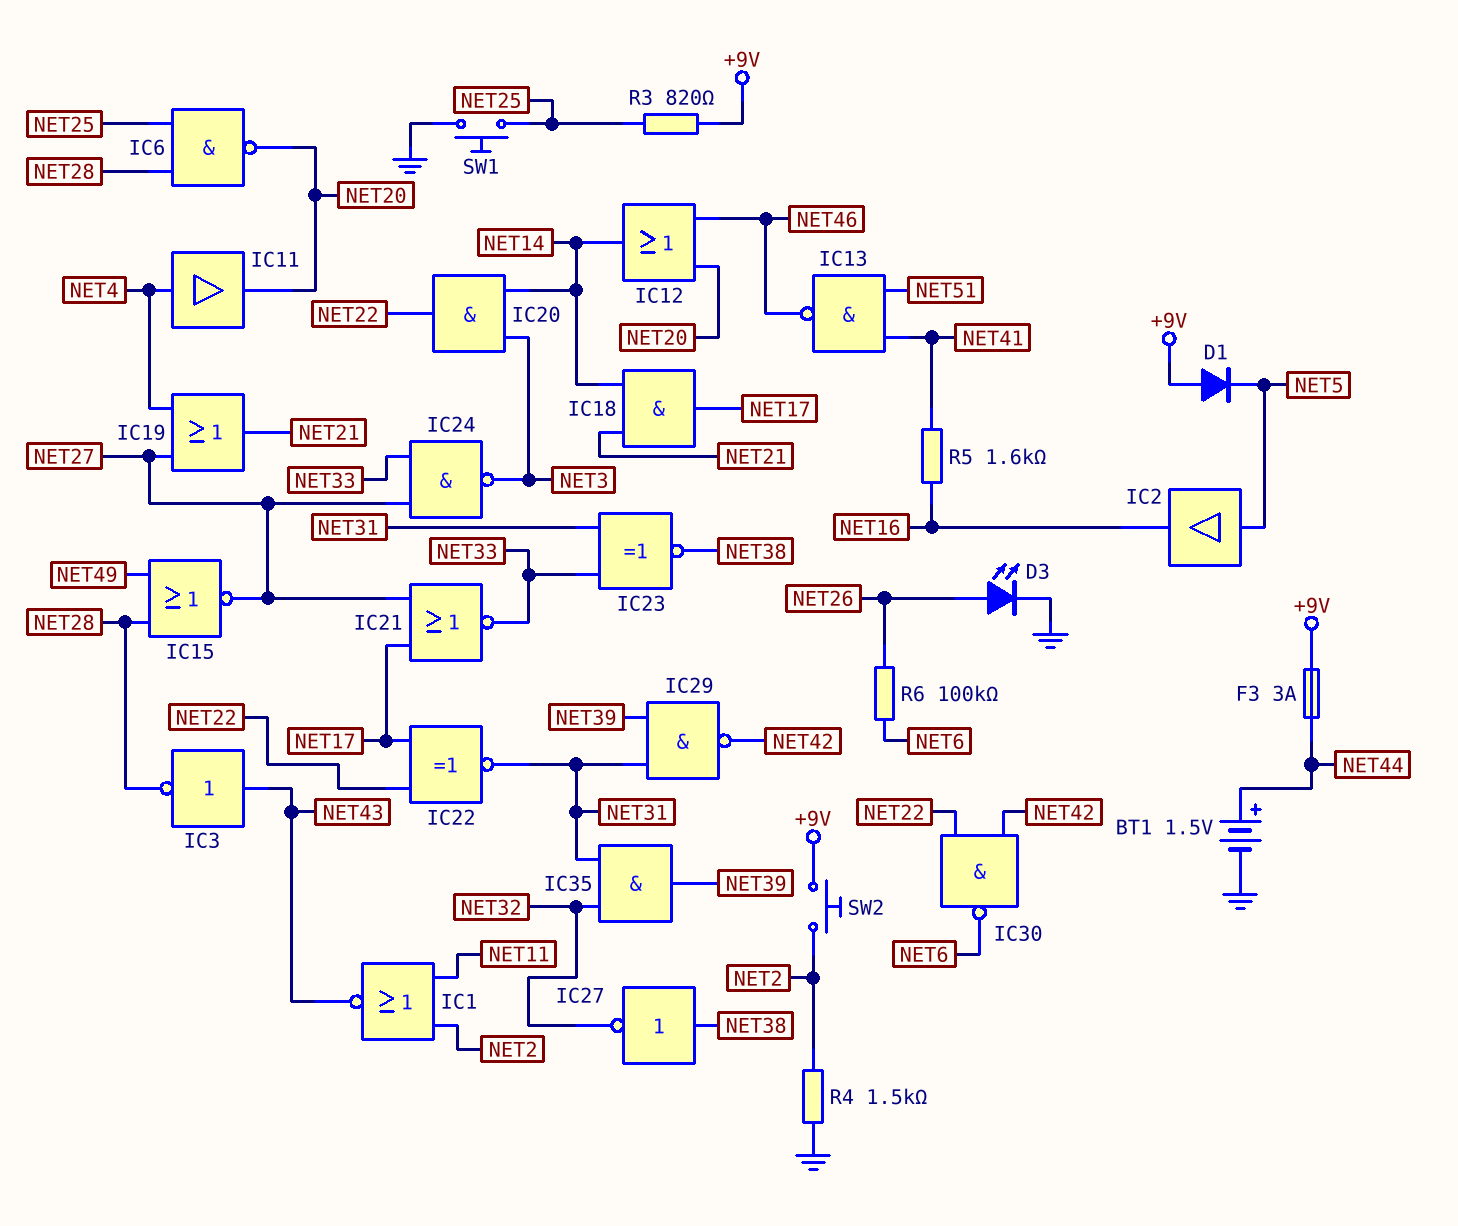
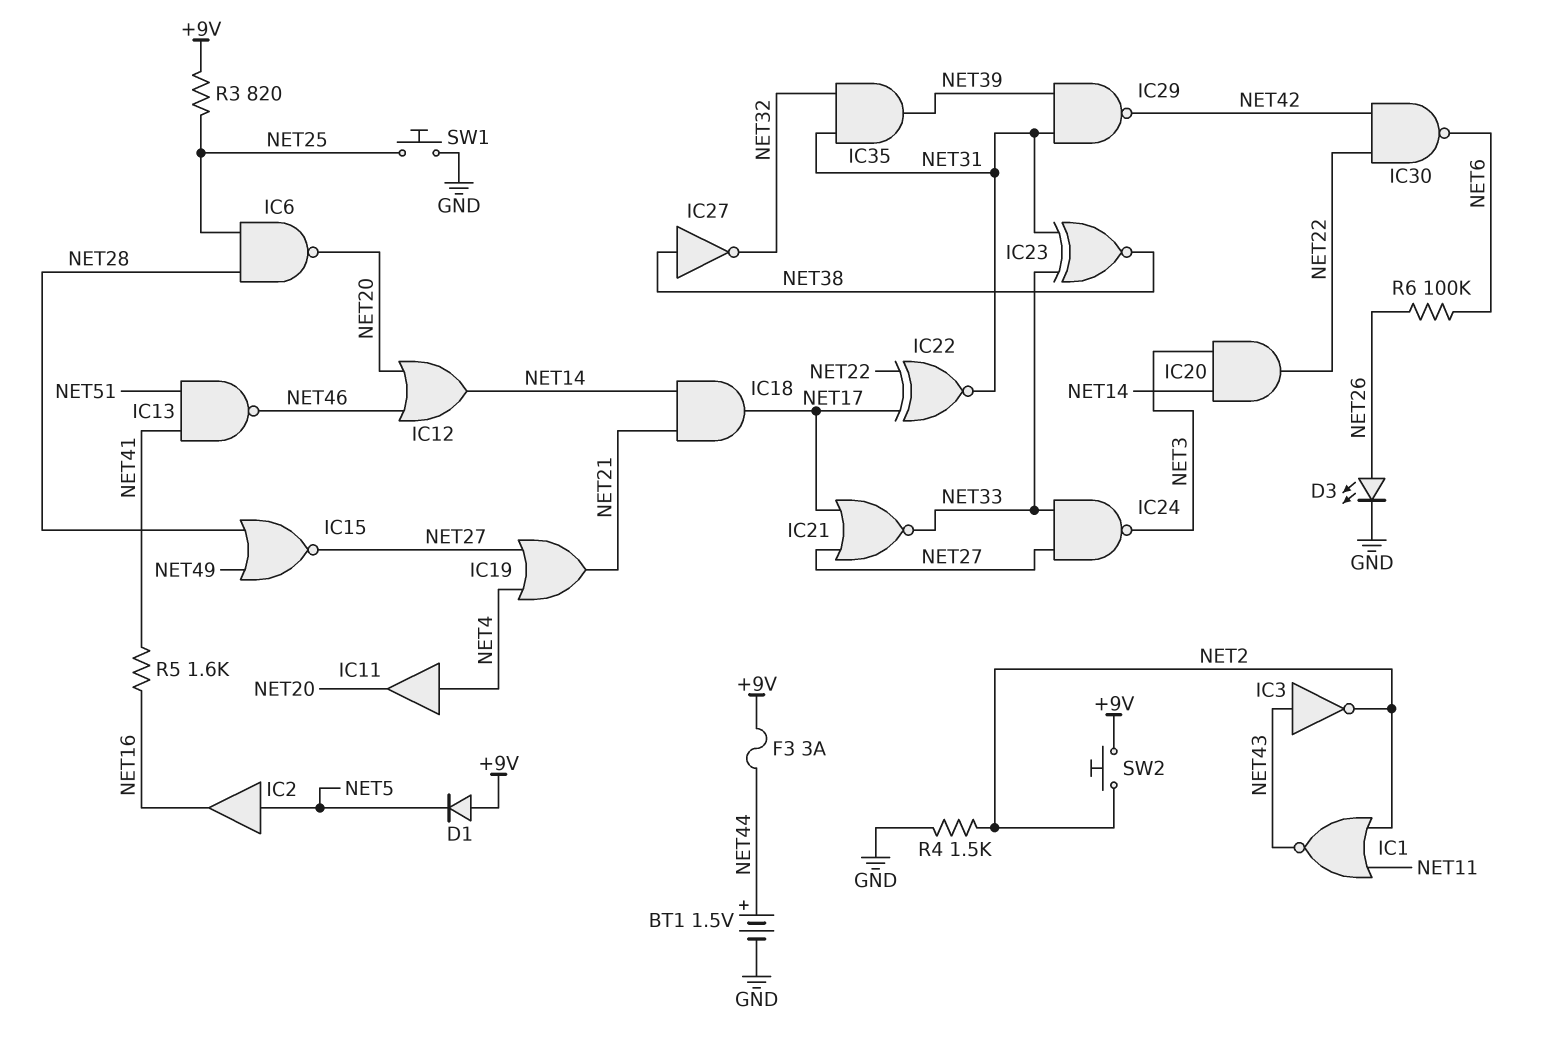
IC3: NOT (in NET43, out NET28) -> NOT (in NET43, out NET2)

